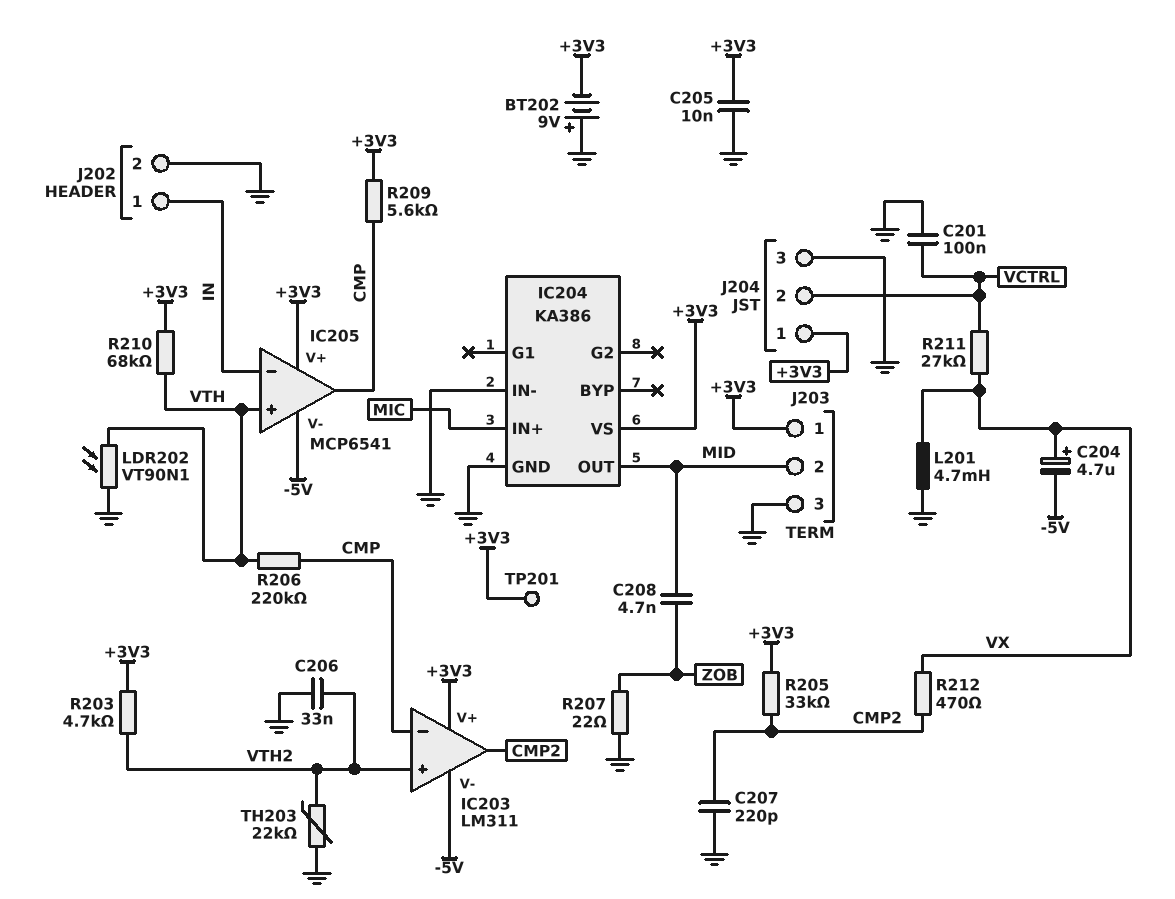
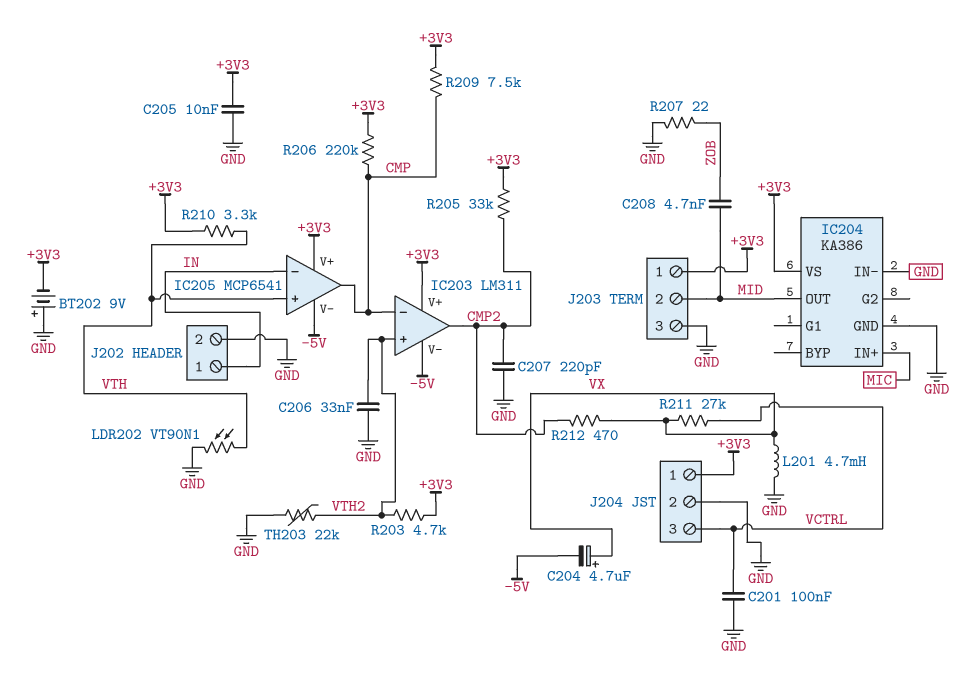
J204 pin 2: VCTRL -> GND
J204 pin 3: GND -> VCTRL
R206: 220k (CMP, VTH) -> 220k (+3V3, CMP)
R209: 5.6k (+3V3, CMP) -> 7.5k (+3V3, CMP)
R210: 68k (+3V3, VTH) -> 3.3k (+3V3, VTH)
TP201: test point (+3V3) -> none

